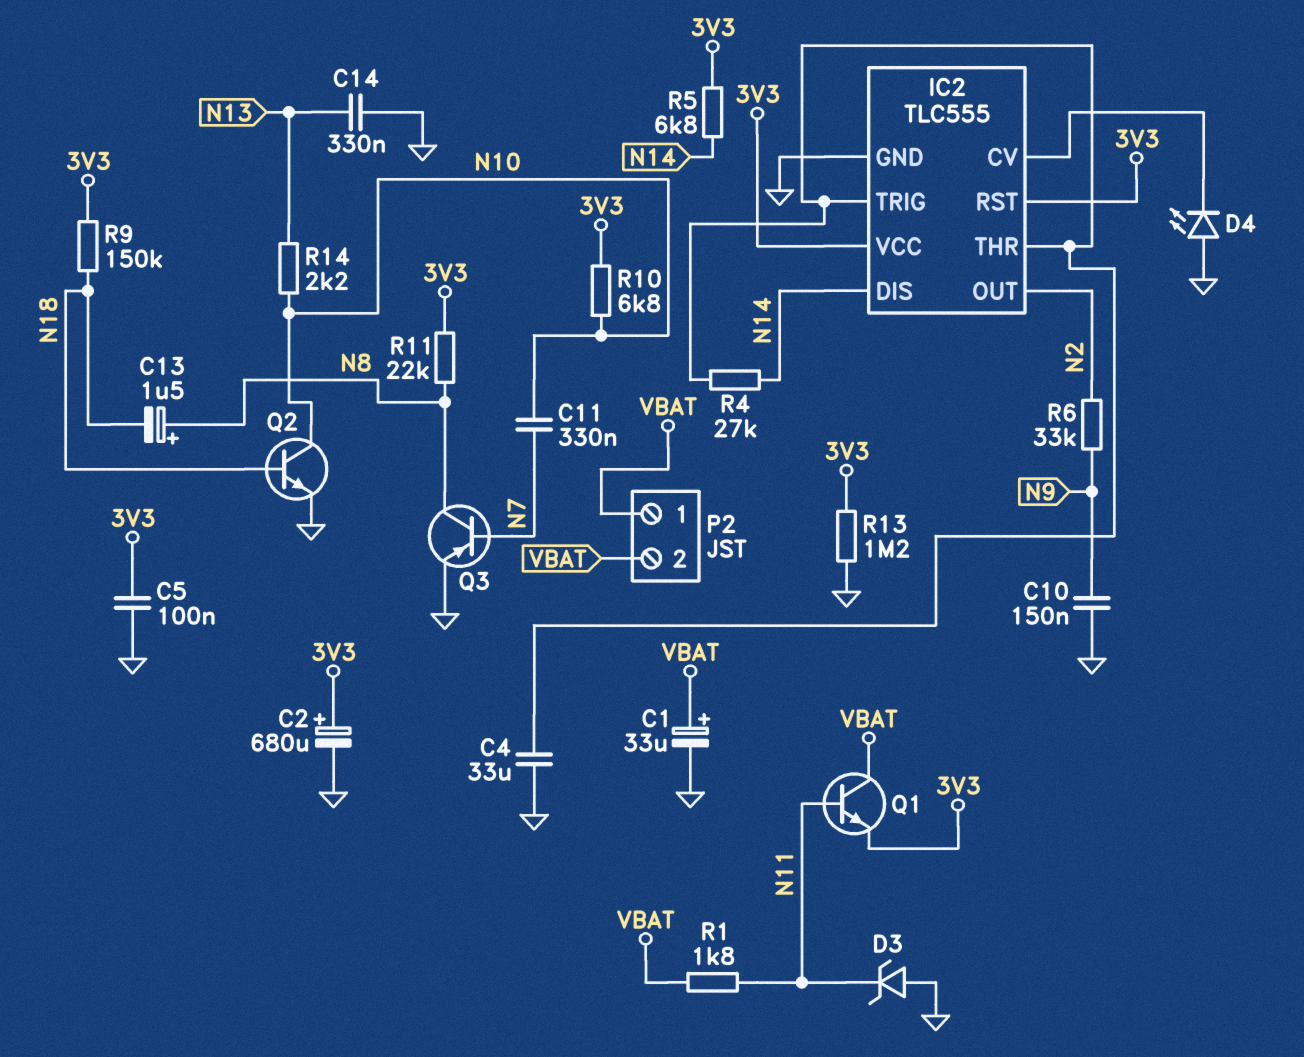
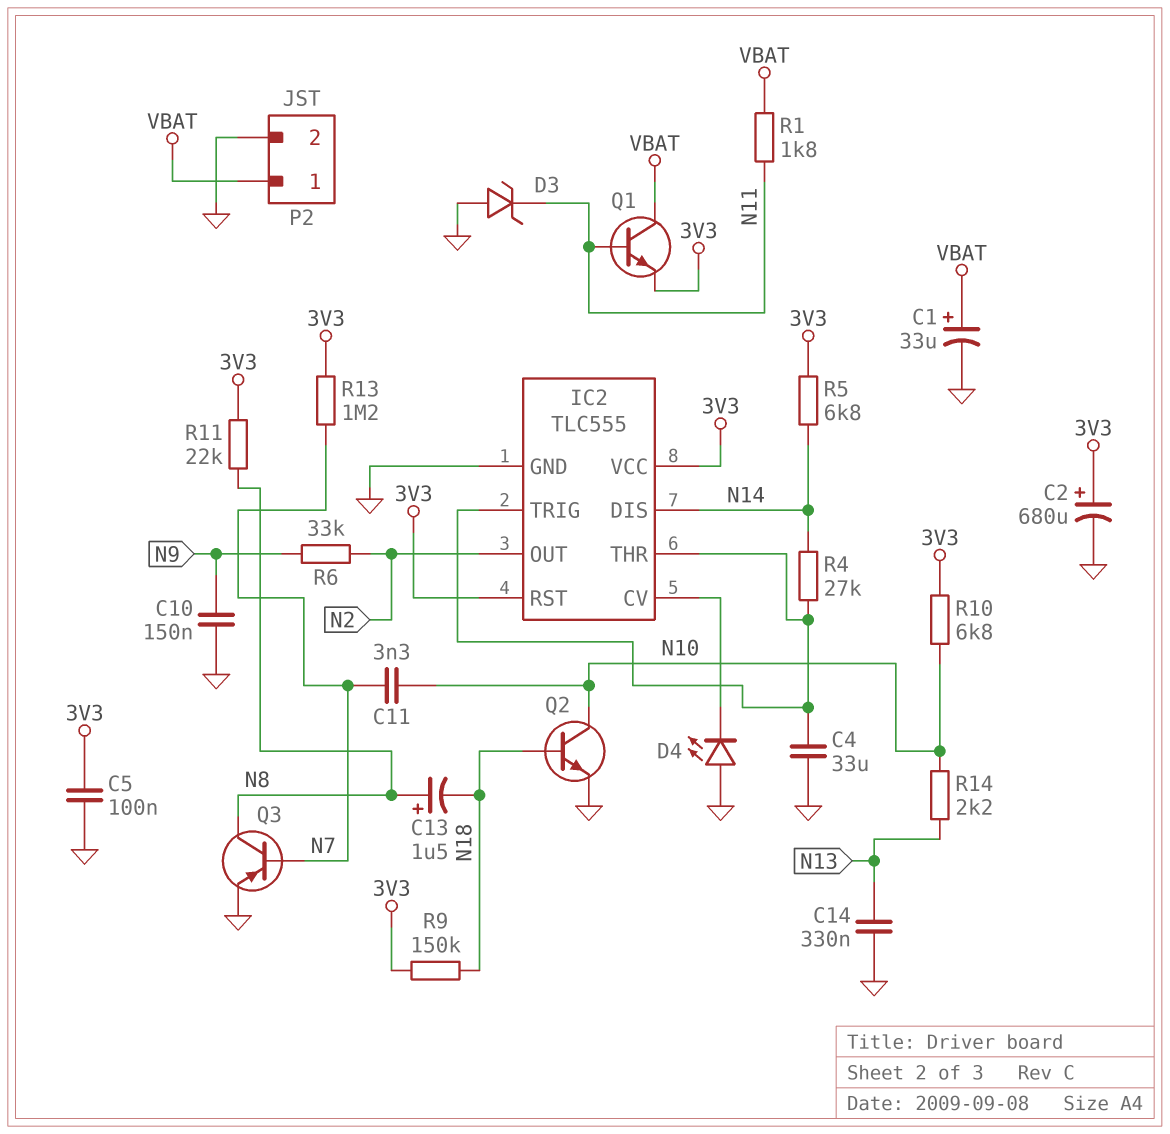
C11: 330nF (N7, N10) -> 3.3nF (N7, N10)
P2 pin 2: VBAT -> GND
R13: 1.2M (3V3, GND) -> 1.2M (3V3, N7)

